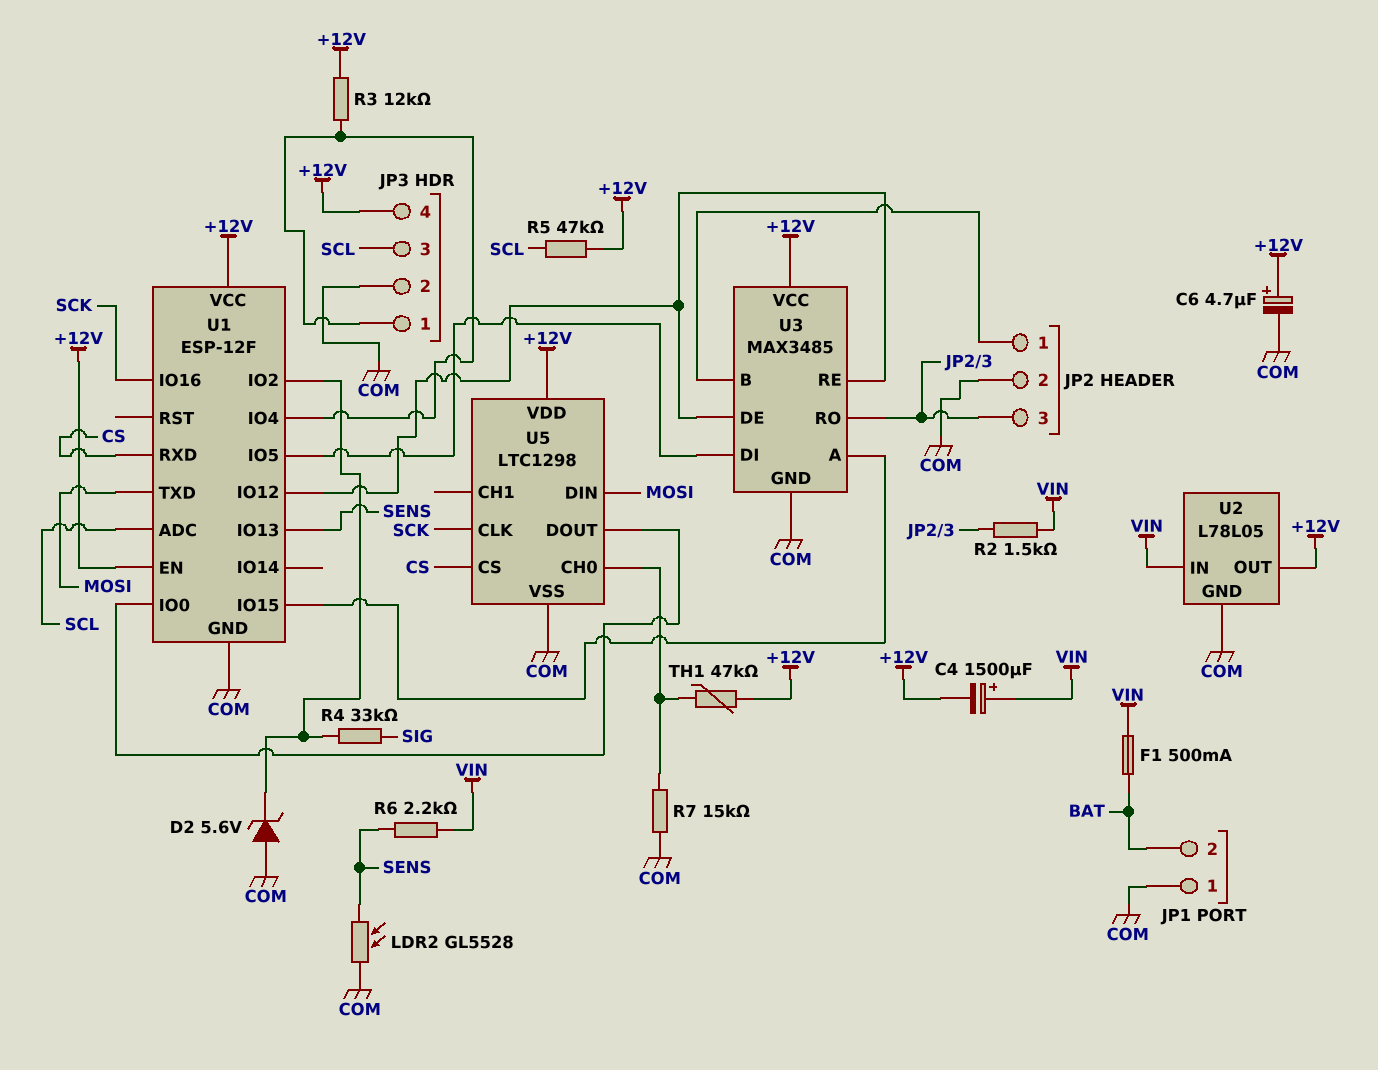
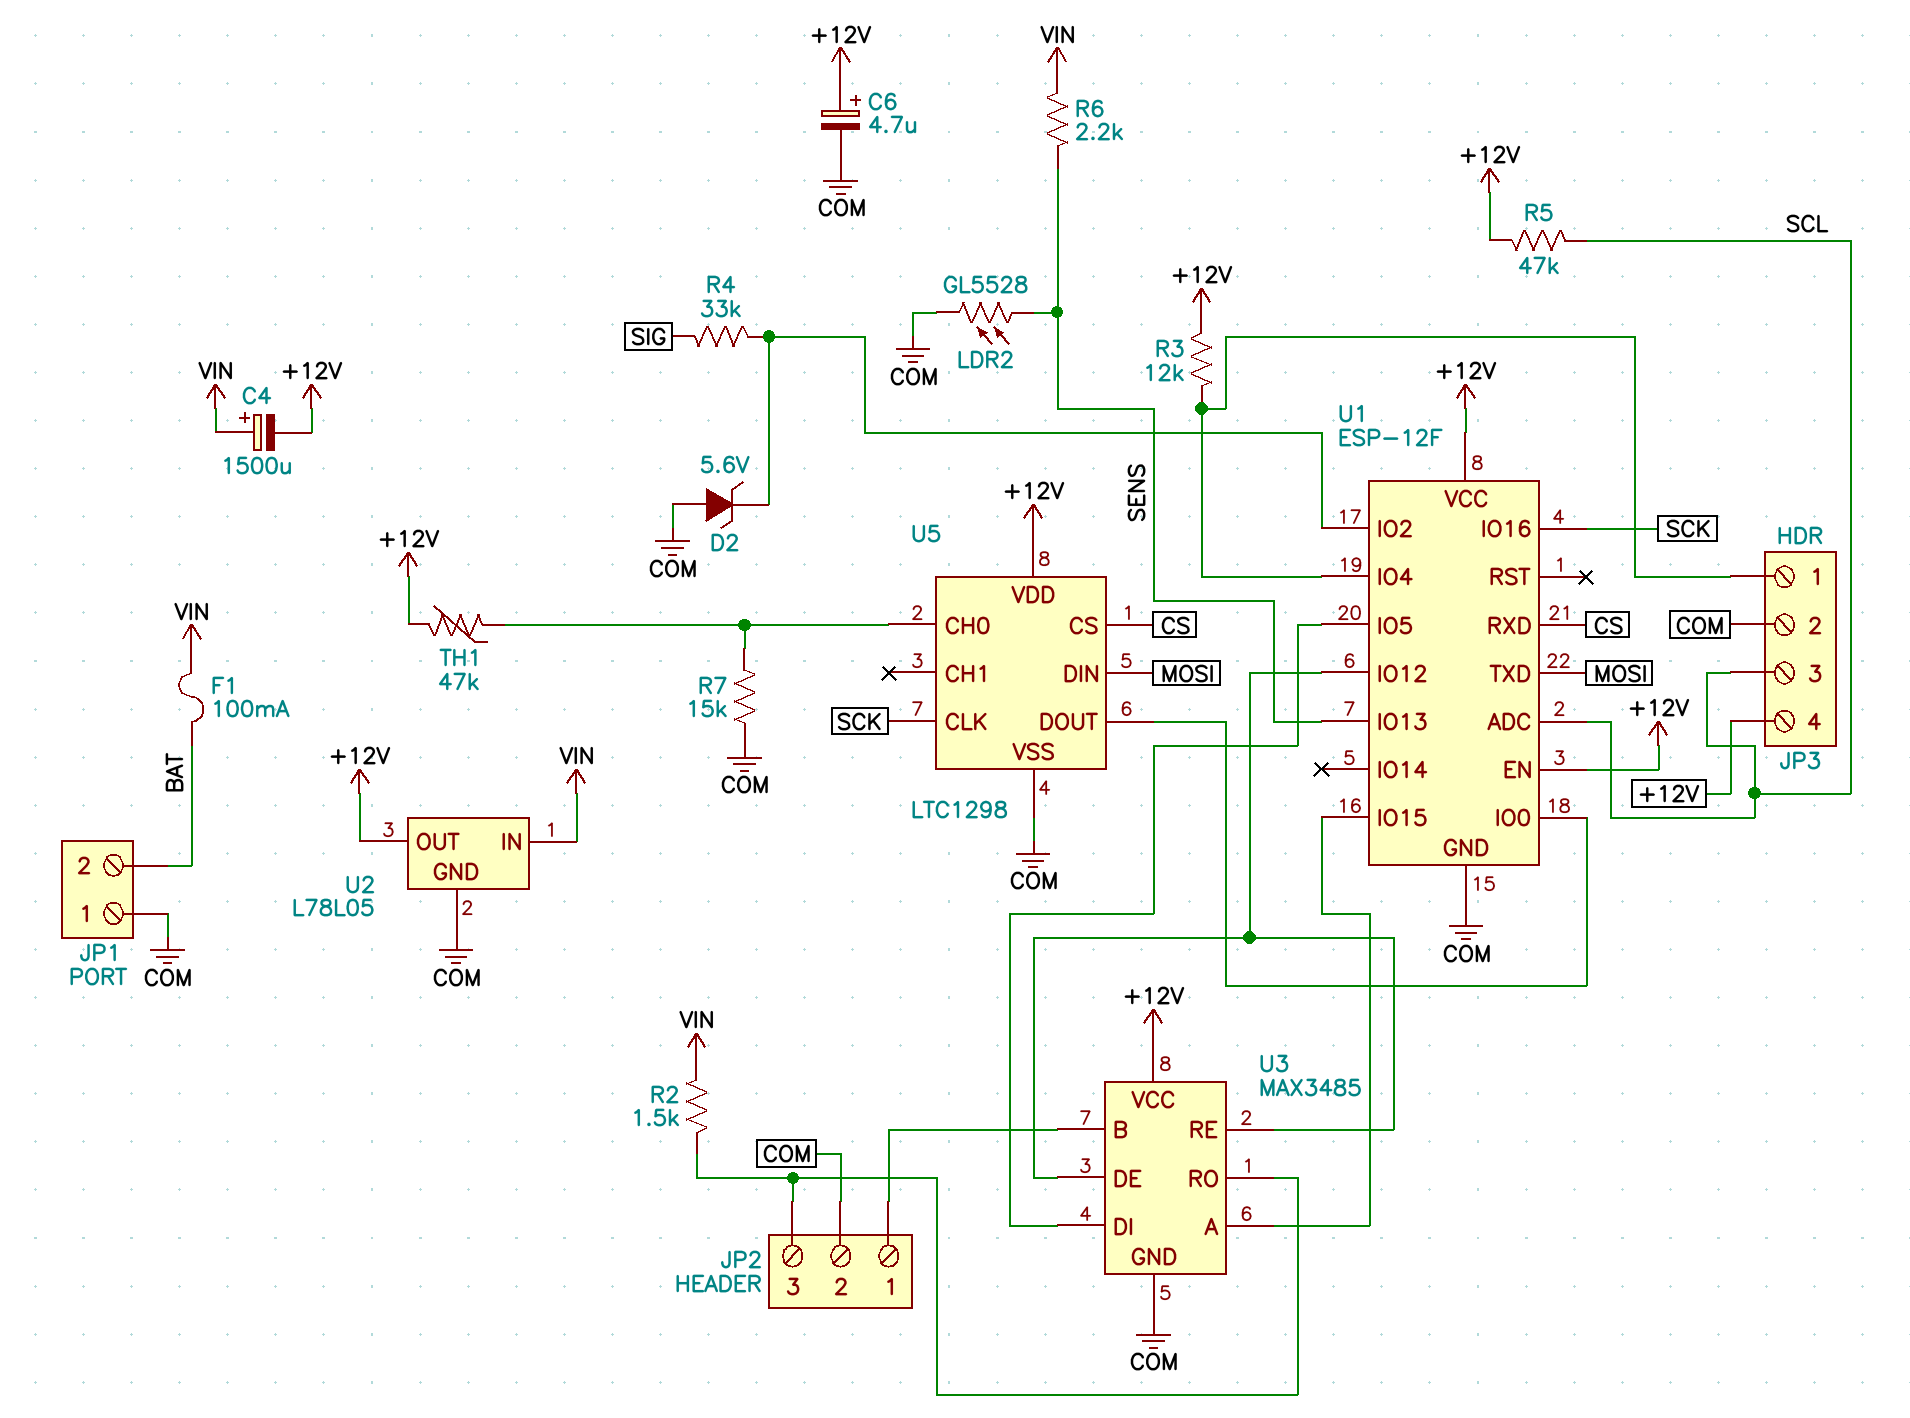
F1: 500mA (BAT, VIN) -> 100mA (BAT, VIN)

